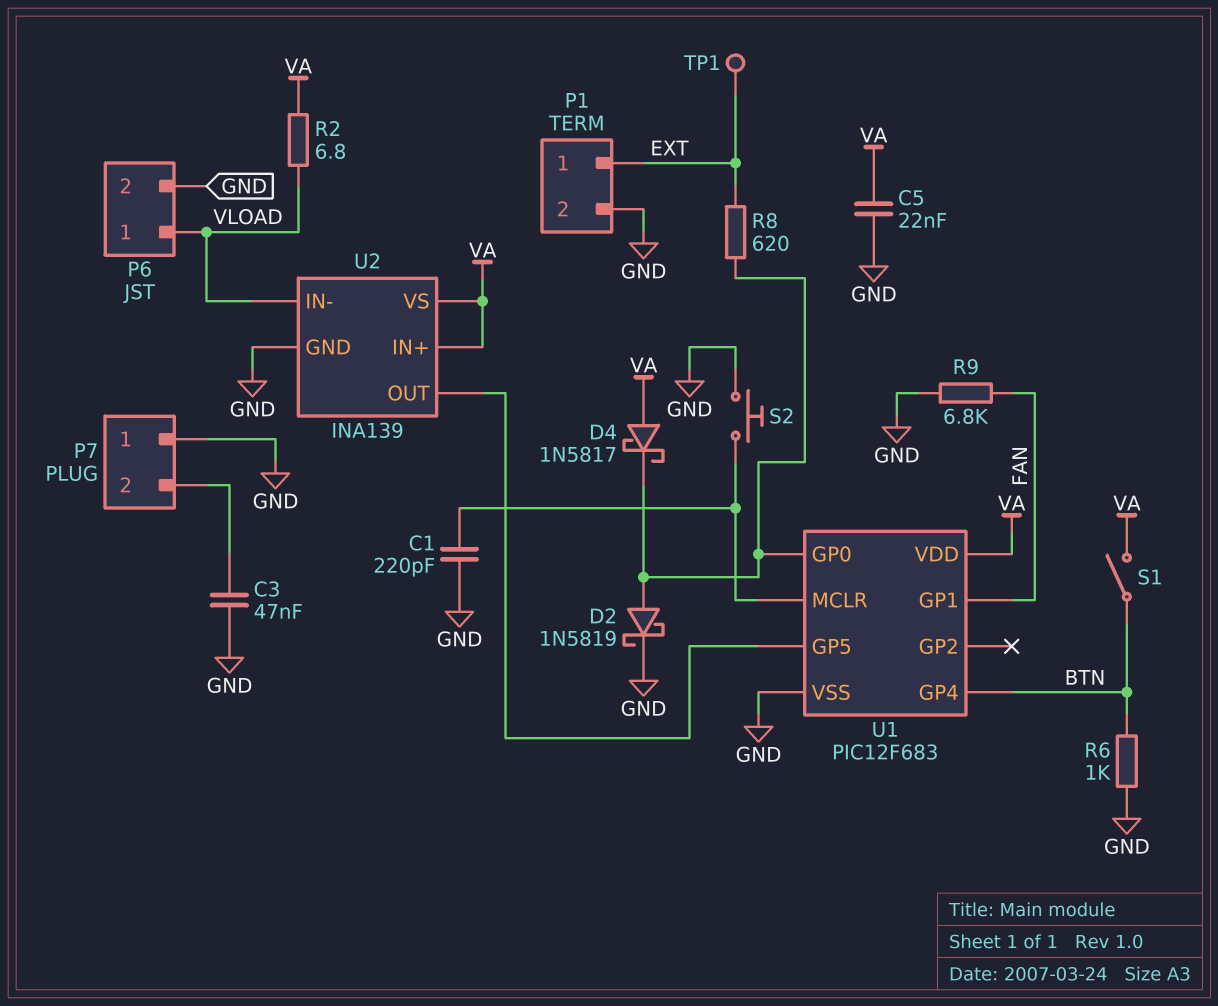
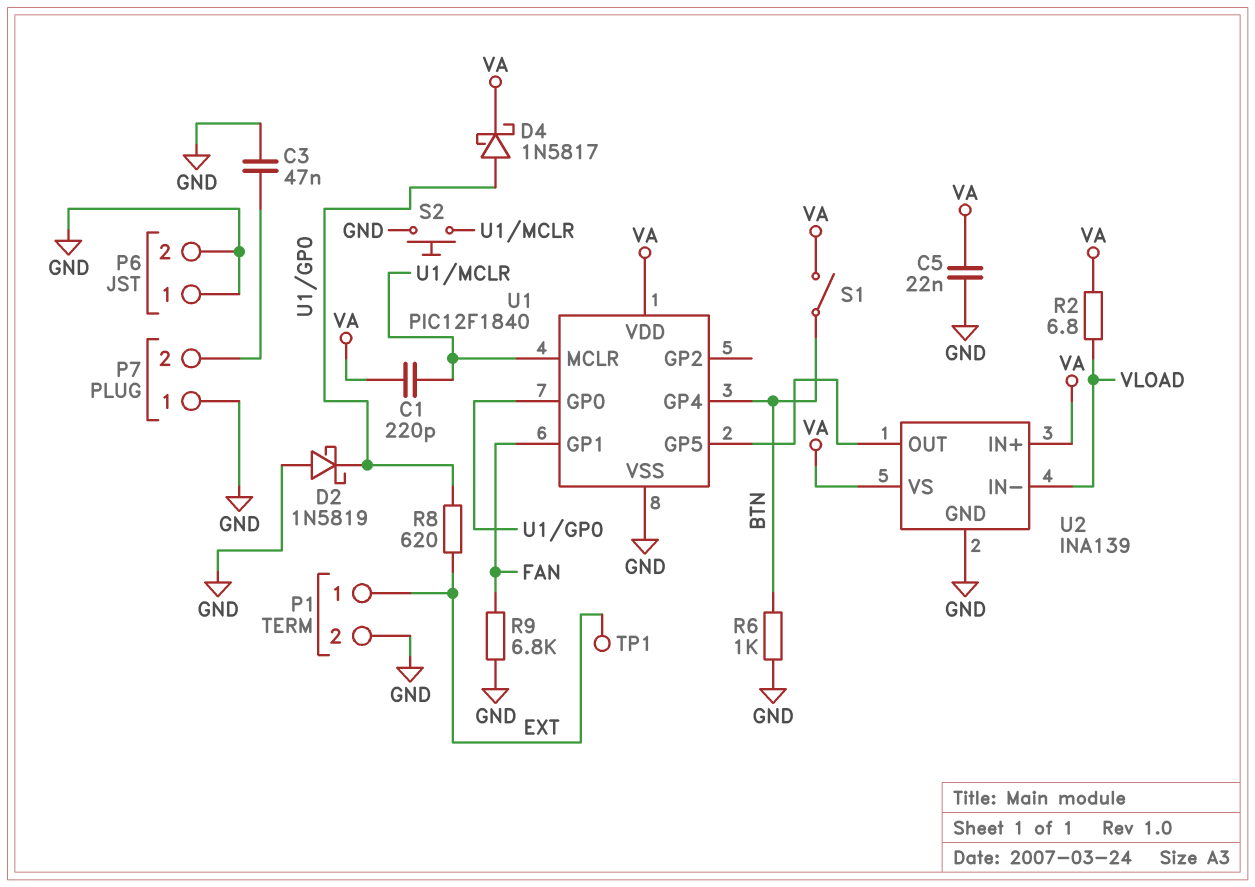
C1: 220pF (GND, U1/MCLR) -> 220pF (U1/MCLR, VA)
D2: schottky 1N5819 (A U1/GP0, K GND) -> schottky 1N5819 (A GND, K U1/GP0)
D4: schottky 1N5817 (A VA, K U1/GP0) -> schottky 1N5817 (A U1/GP0, K VA)
P6 pin 1: VLOAD -> GND
U1: PIC12F683 -> PIC12F1840

